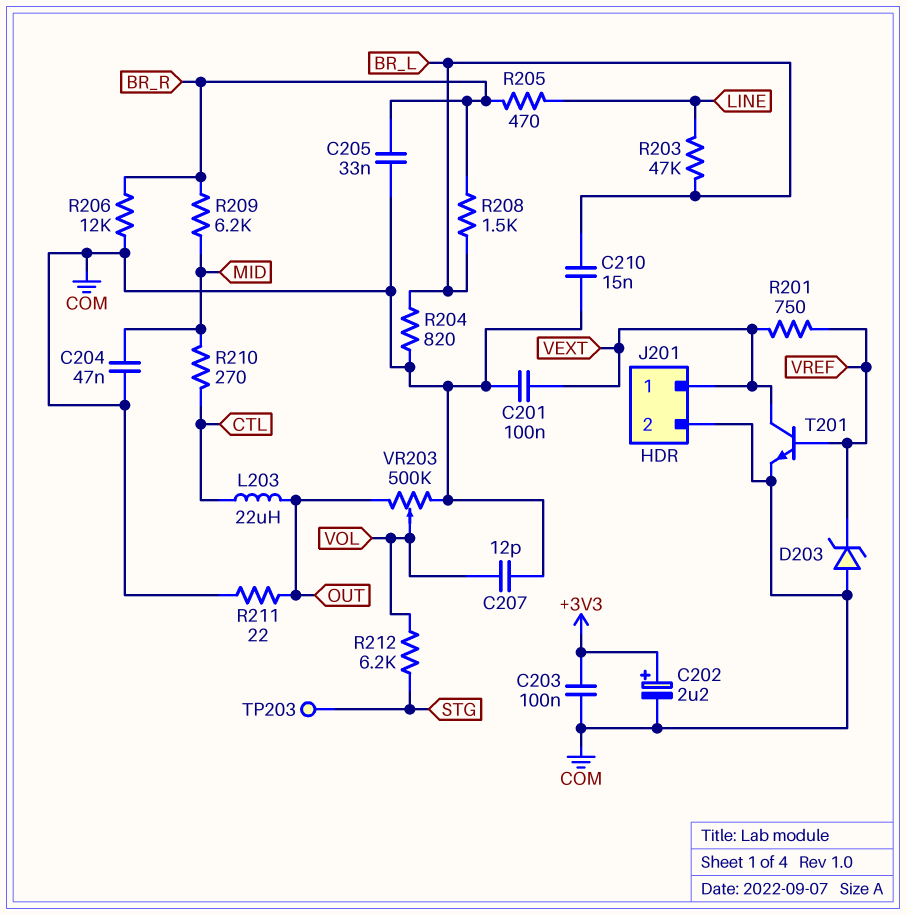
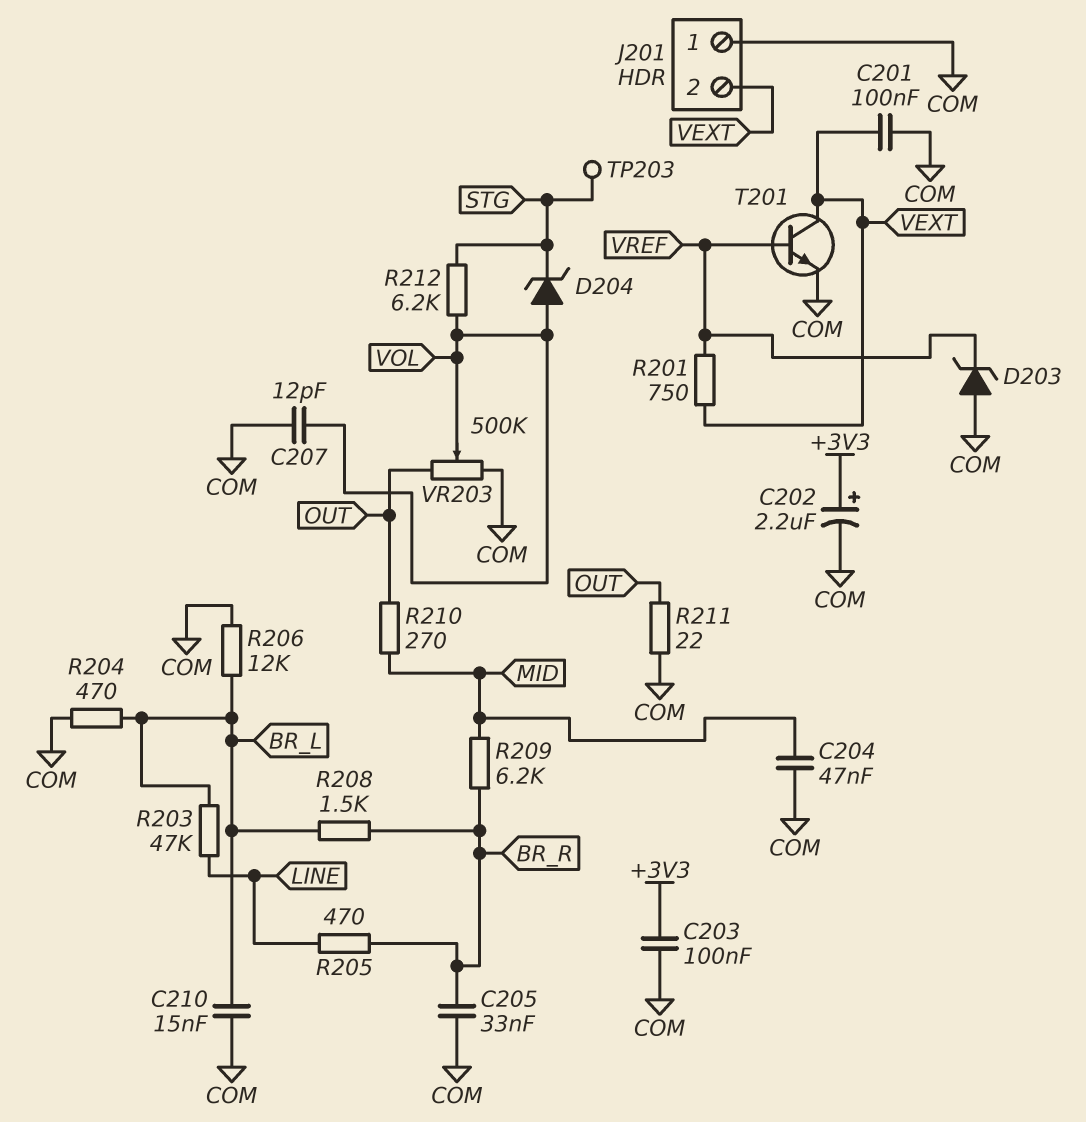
D204: none -> zener (A VOL, K STG)
J201 pin 1: VEXT -> COM
J201 pin 2: COM -> VEXT
L203: 22uH (CTL, OUT) -> none
R204: 820 (BR_L, COM) -> 470 (BR_L, COM)
R206: 12k (BR_R, COM) -> 12k (BR_L, COM)
R210: 270 (CTL, MID) -> 270 (MID, OUT)

